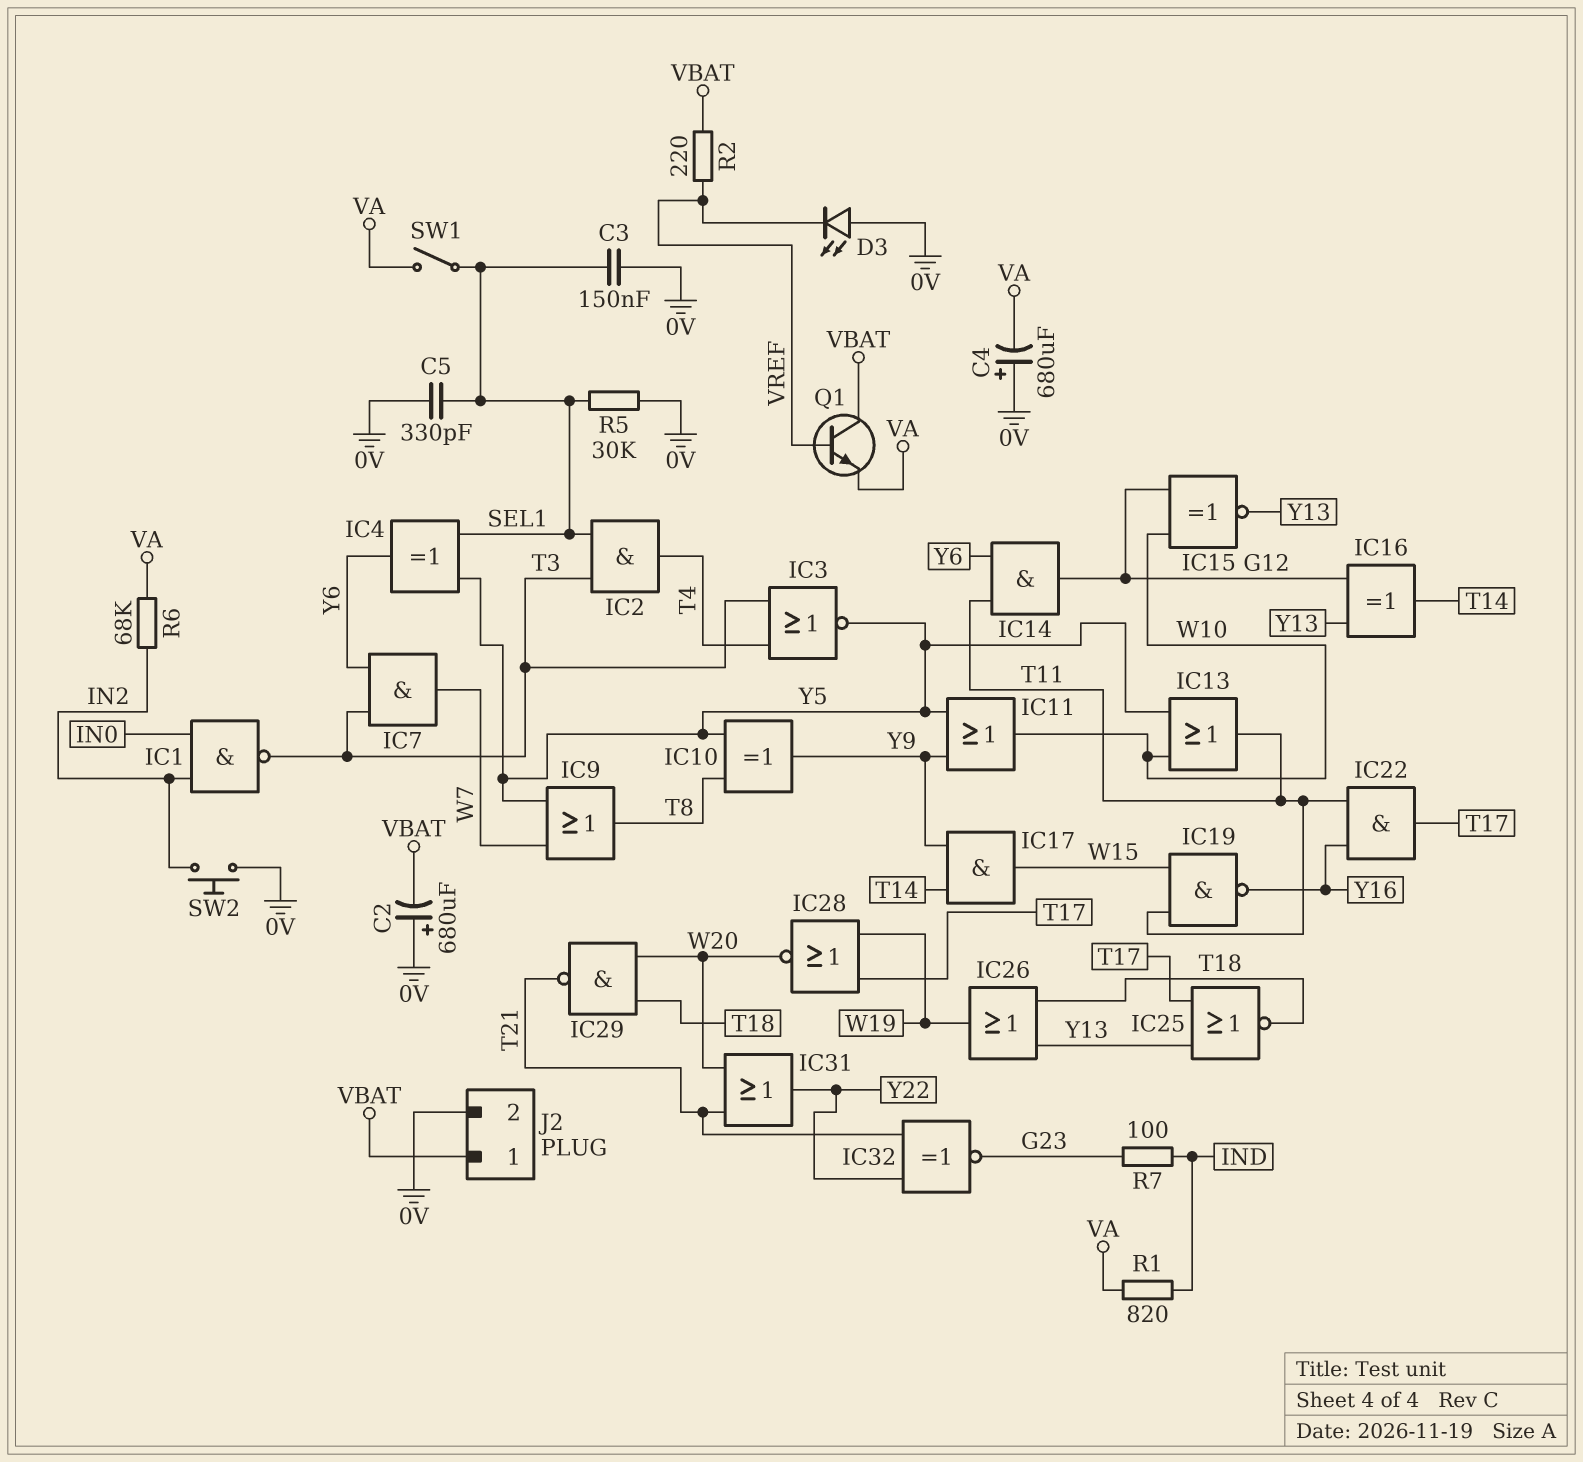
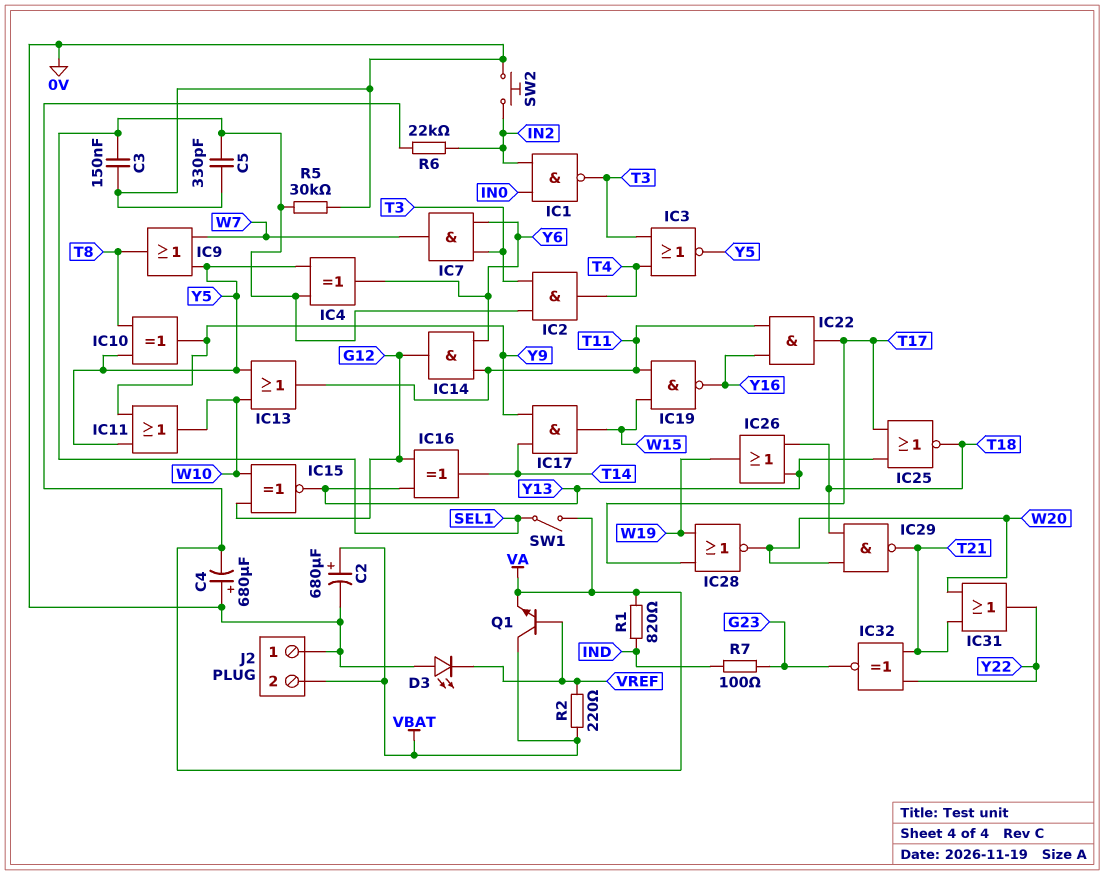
C2: 680uF (plus 0V, minus VBAT) -> 680uF (plus VBAT, minus 0V)
J2 pin 1: VBAT -> 0V
J2 pin 2: 0V -> VBAT
R6: 68k (IN2, VA) -> 22k (IN2, VA)

